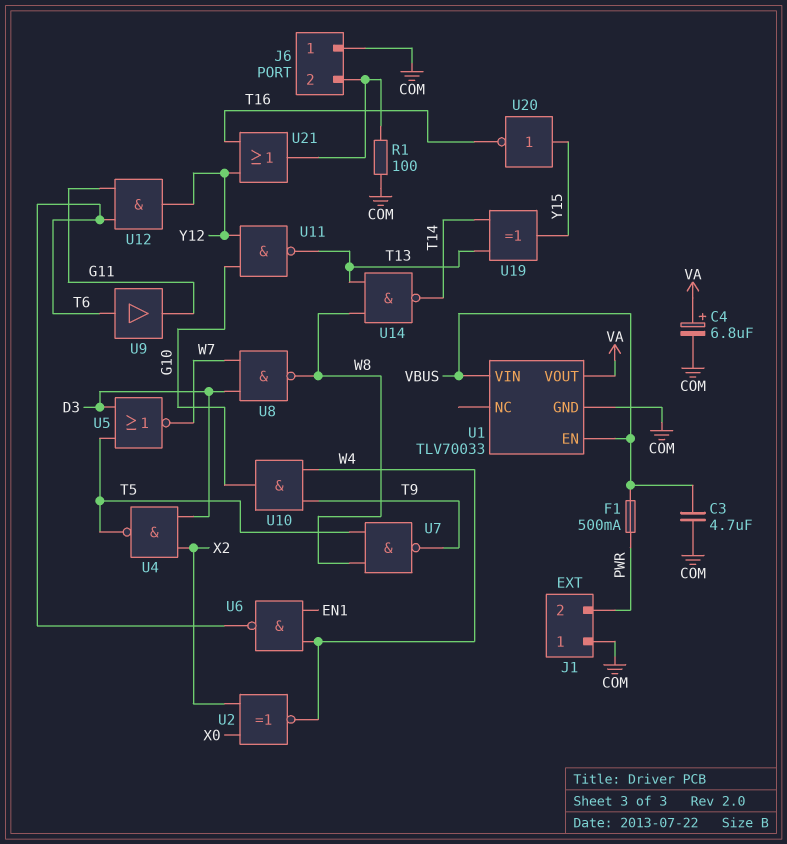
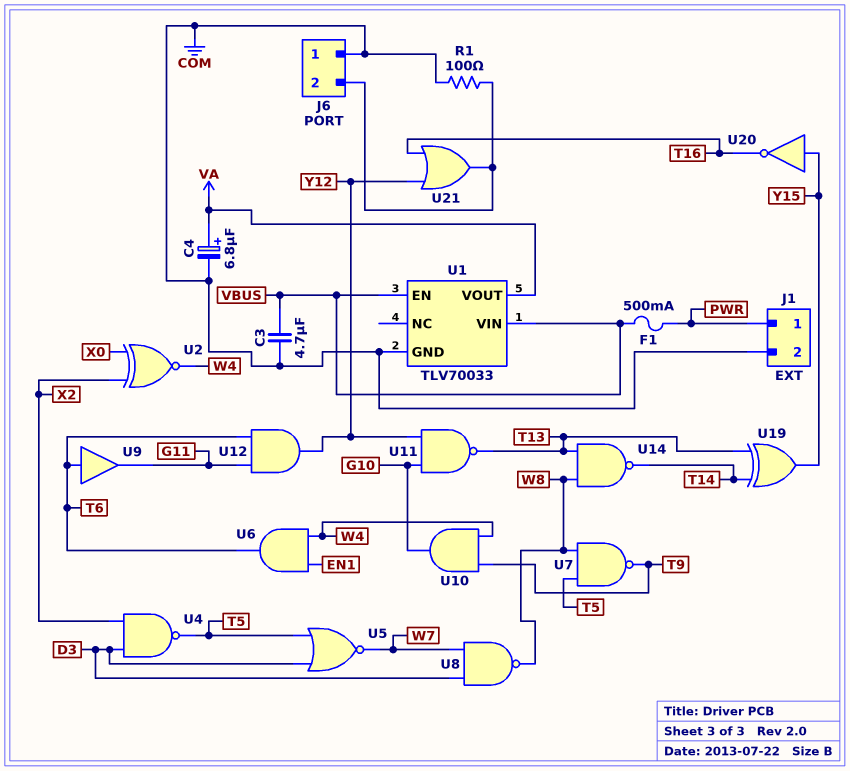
J1 pin 1: COM -> PWR
J1 pin 2: PWR -> COM
U6: NAND (in EN1, in W4, out T6) -> AND (in EN1, in W4, out T6)

